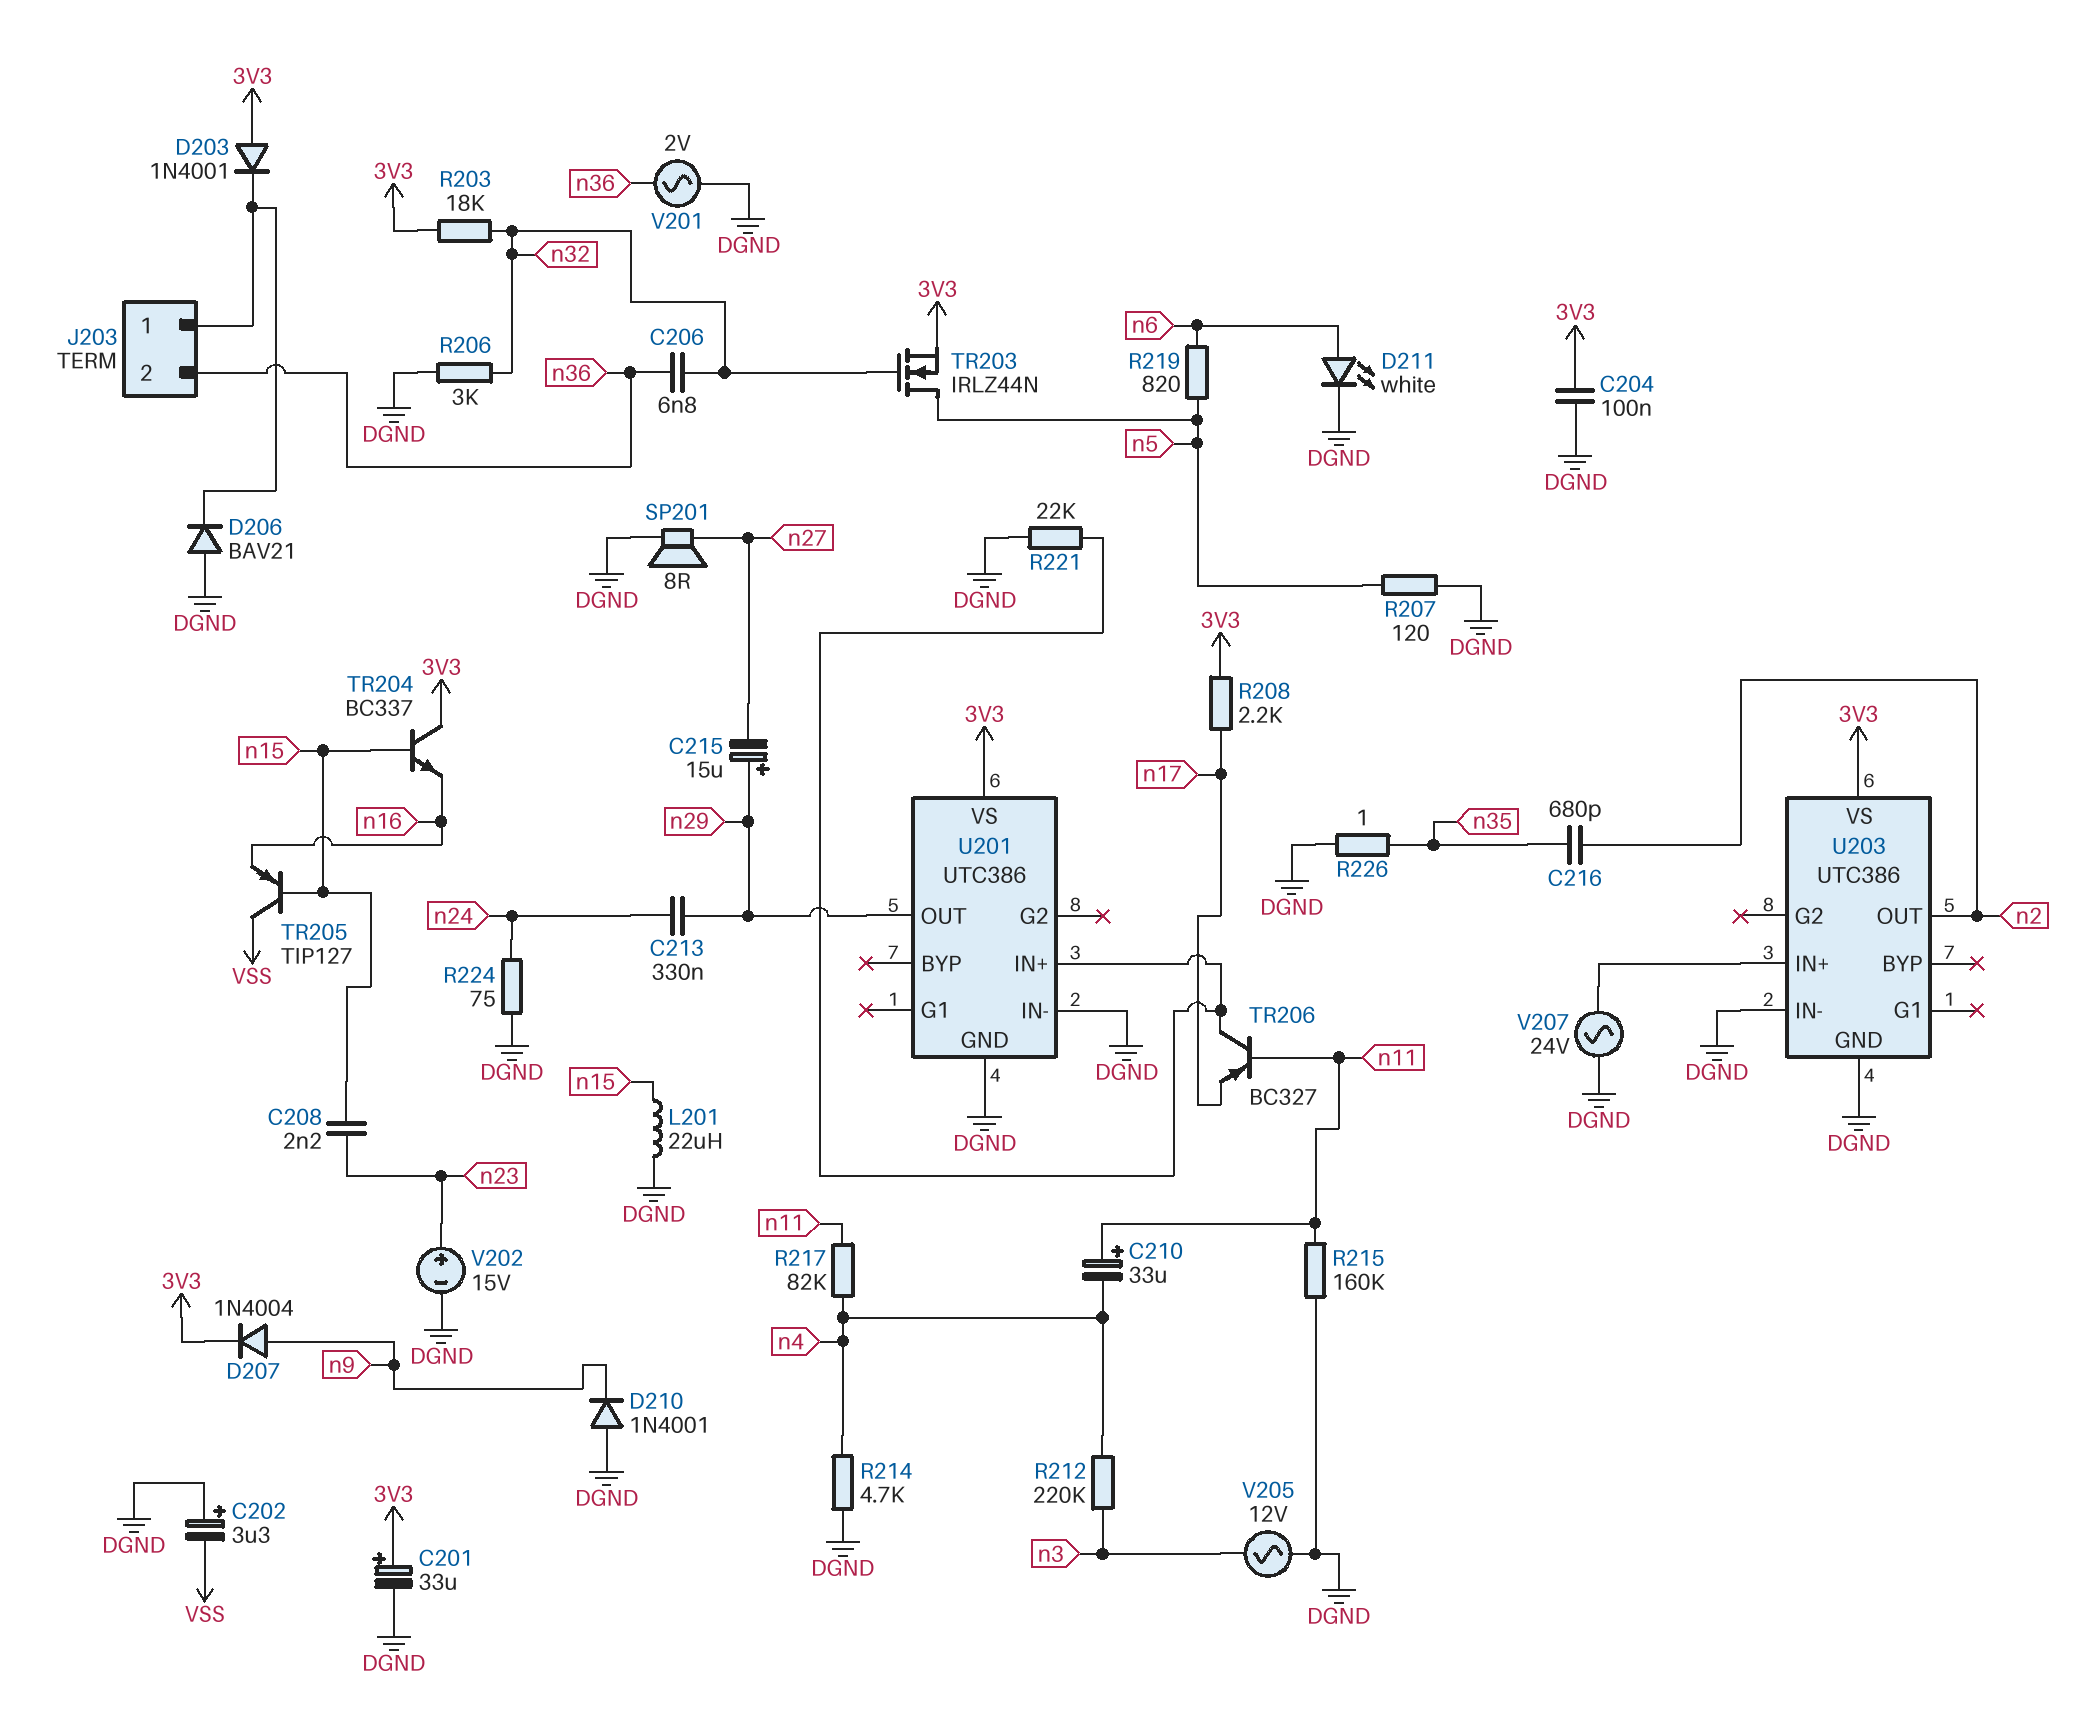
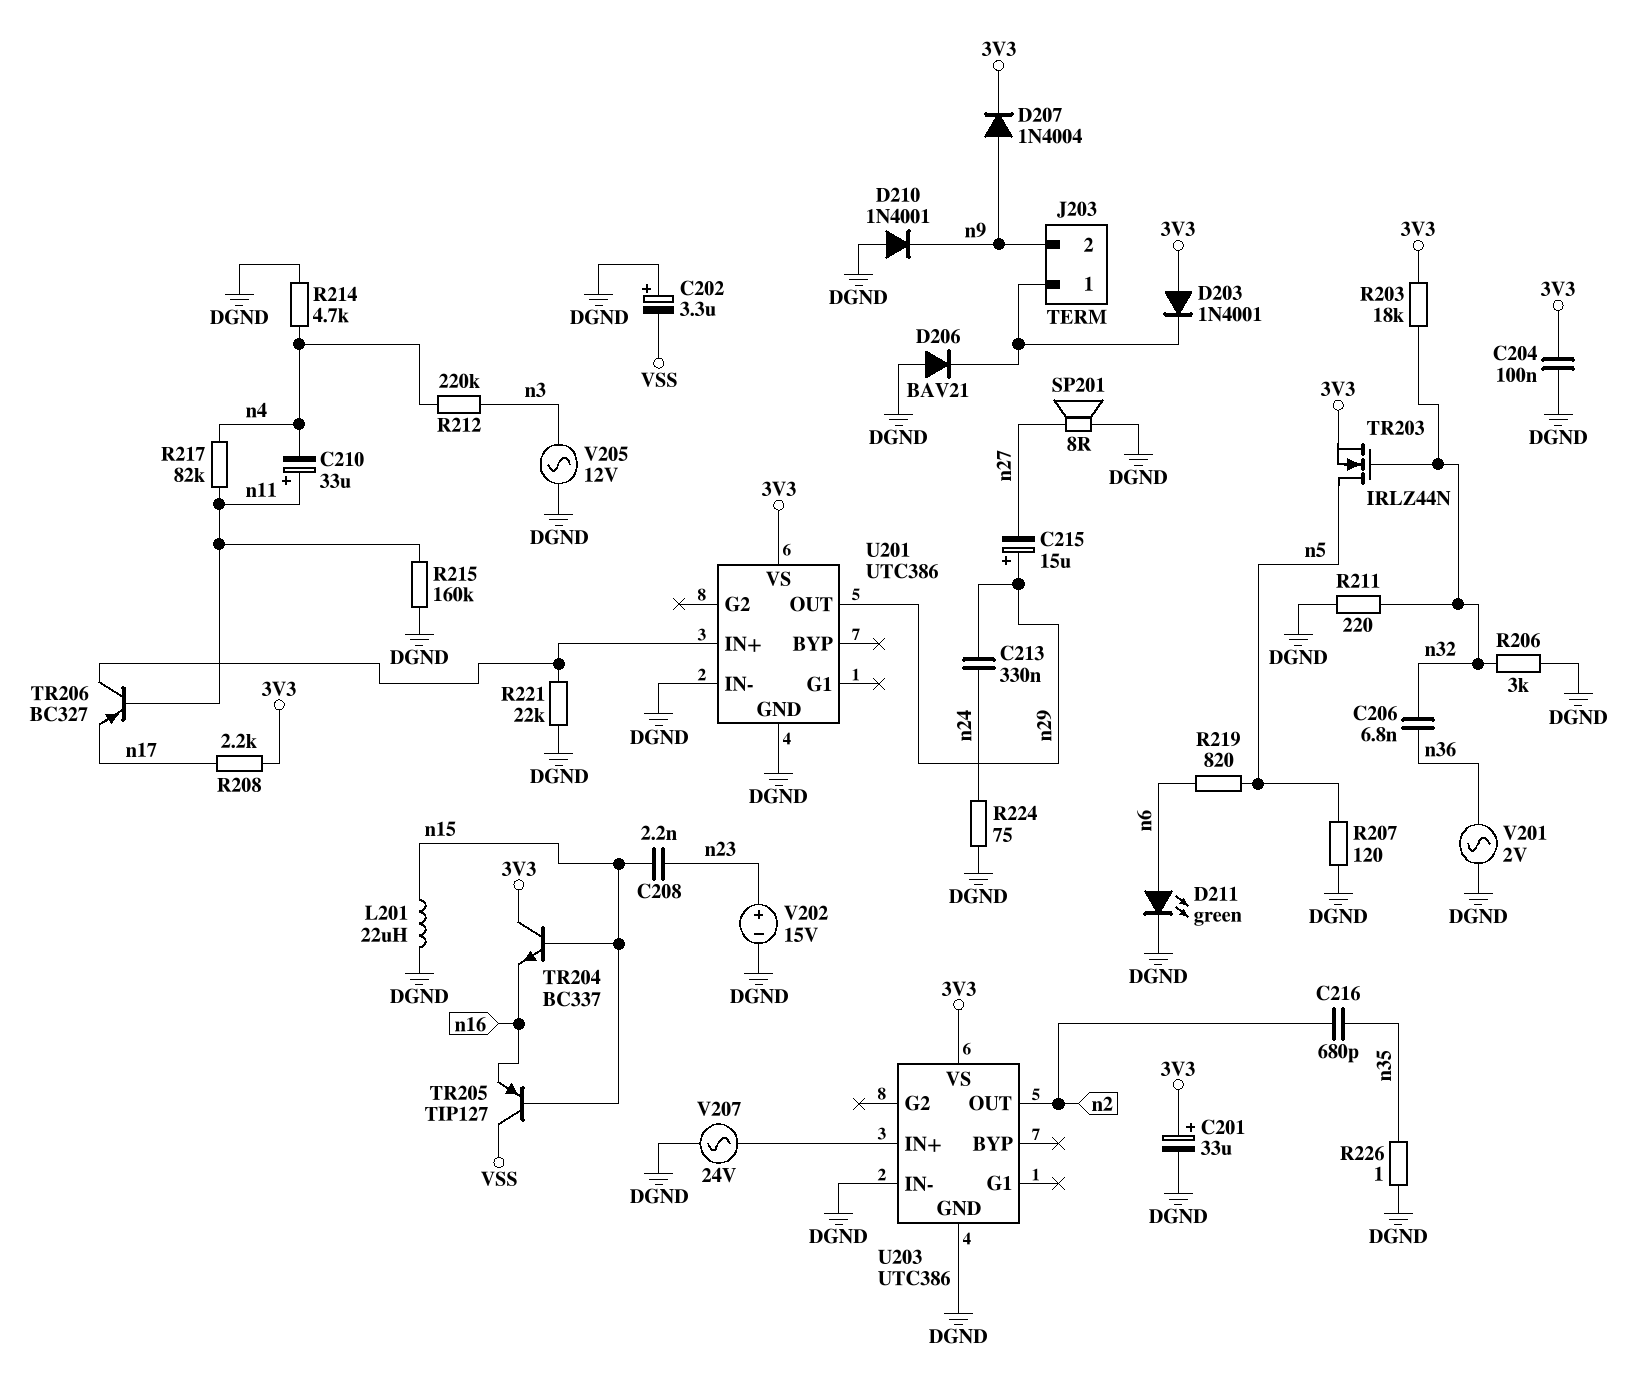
D211: LED white (A n6, K DGND) -> LED green (A n6, K DGND)
J203 pin 2: n36 -> n9
R211: none -> 220 (DGND, n32)

